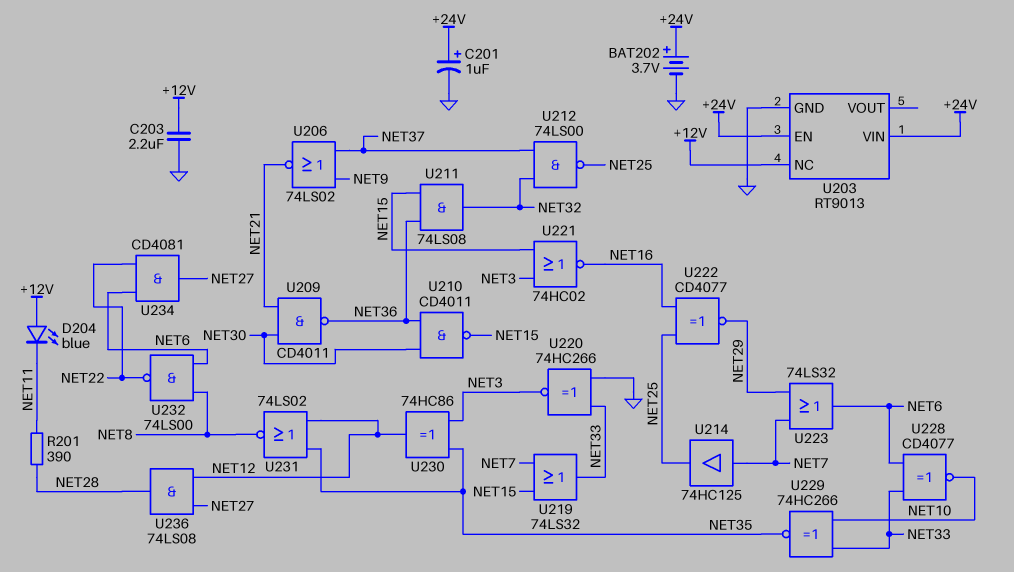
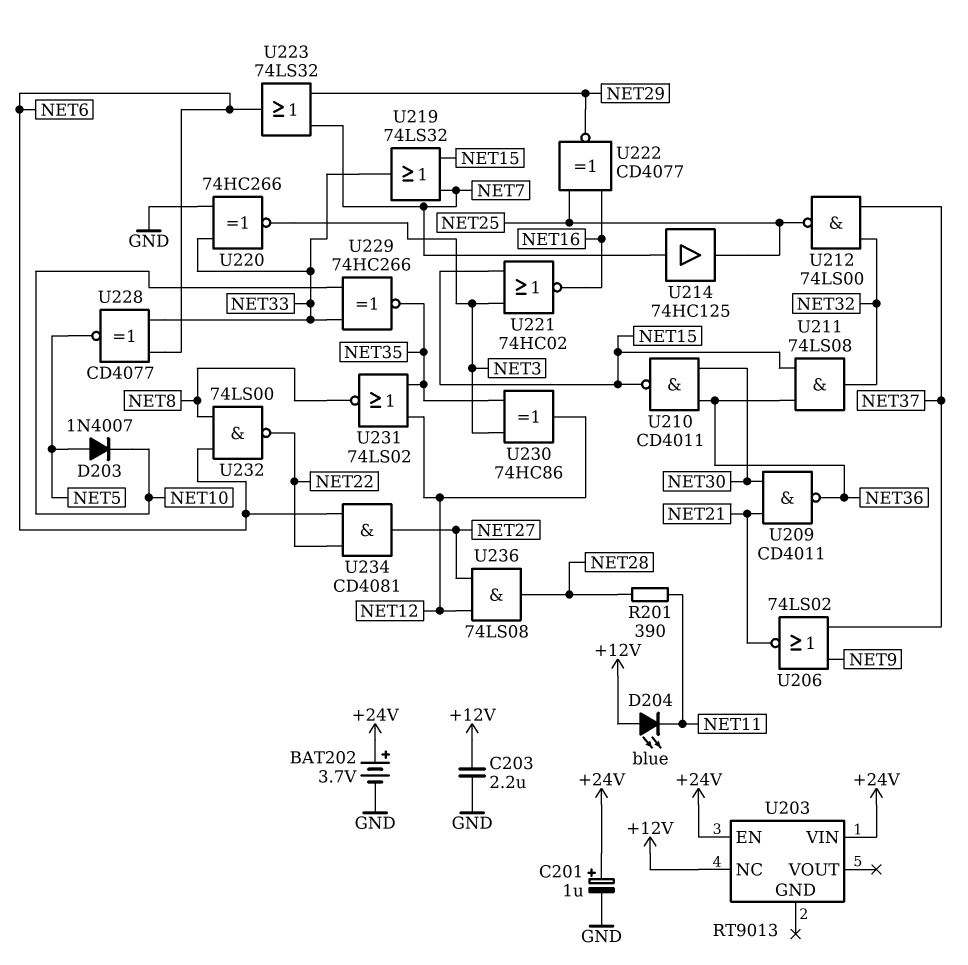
D203: none -> diode 1N4007 (A NET5, K NET10)
U203 pin GND: GND -> none
U228: XNOR CD4077 (in NET6, in NET33, out NET10) -> XNOR CD4077 (in NET6, in NET33, out NET5)

